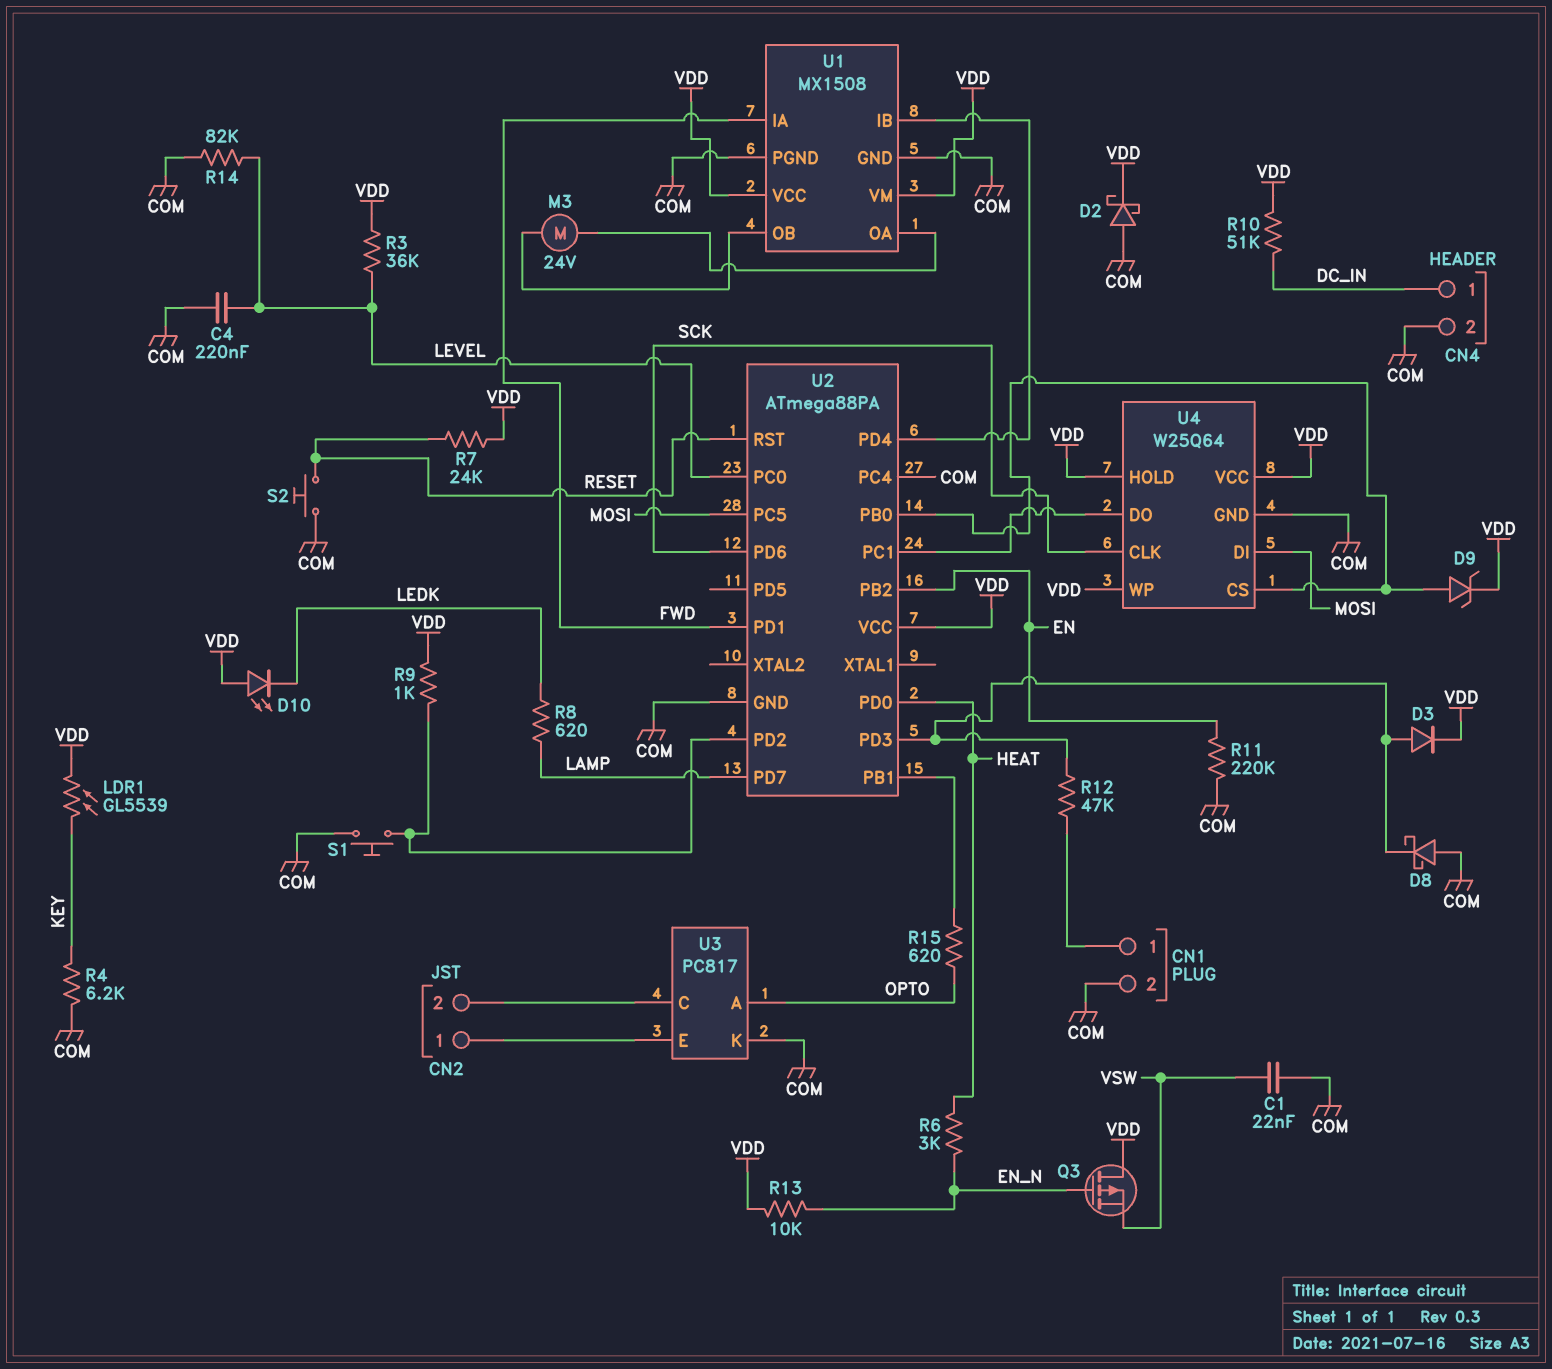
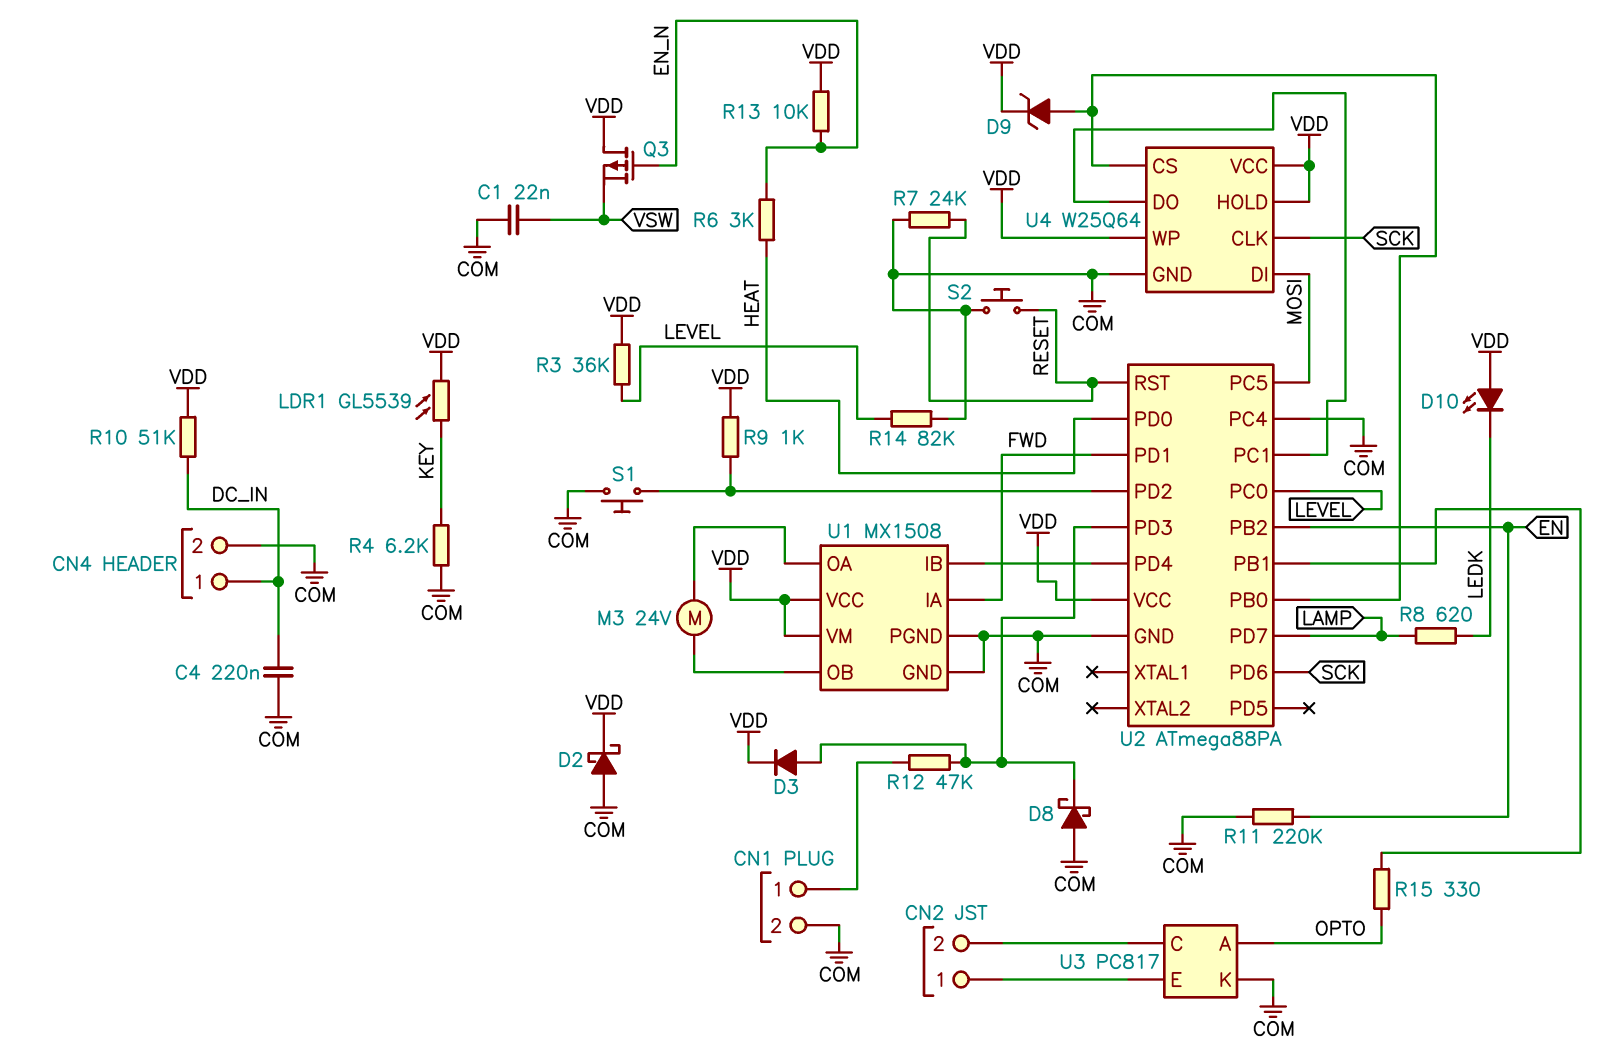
C4: 220nF (COM, LEVEL) -> 220nF (COM, DC_IN)
R7: 24k (RESET, VDD) -> 24k (COM, RESET)
R15: 620 (OPTO, U2/PB1) -> 330 (OPTO, U2/PB1)

